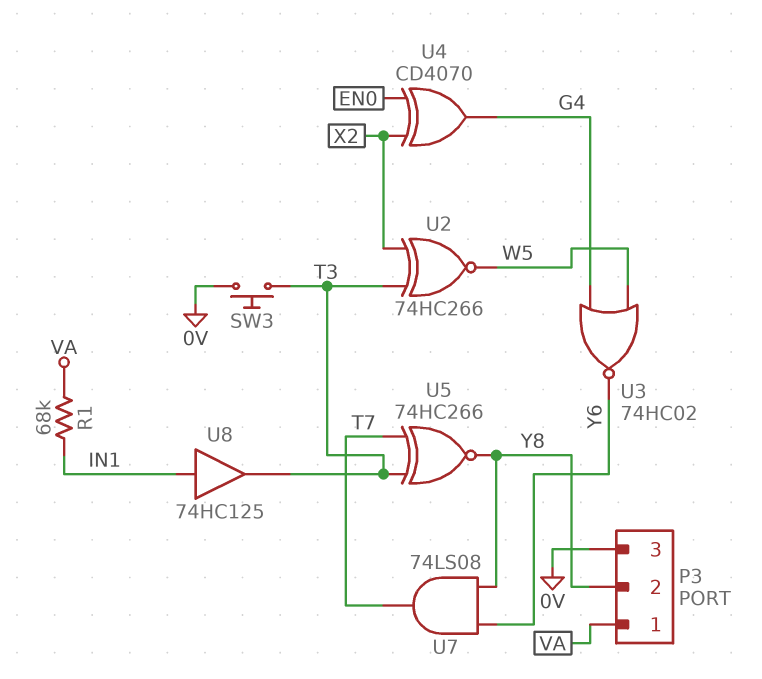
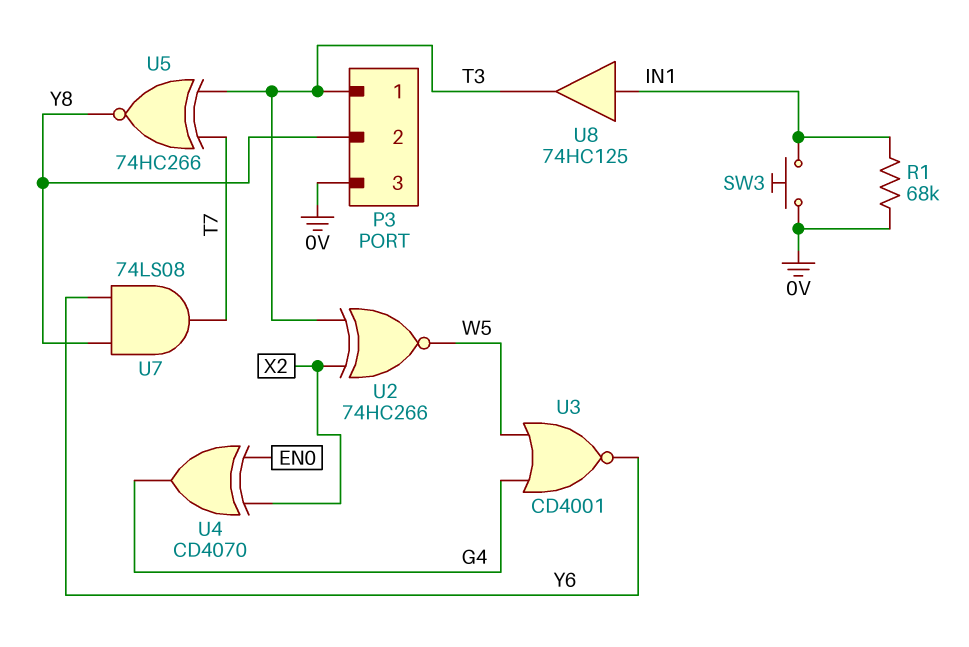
P3 pin 1: VA -> T3
R1: 68k (IN1, VA) -> 68k (0V, IN1)
SW3: button (0V, T3) -> button (0V, IN1)
U3: NOR 74HC02 (in G4, in W5, out Y6) -> NOR CD4001 (in G4, in W5, out Y6)

